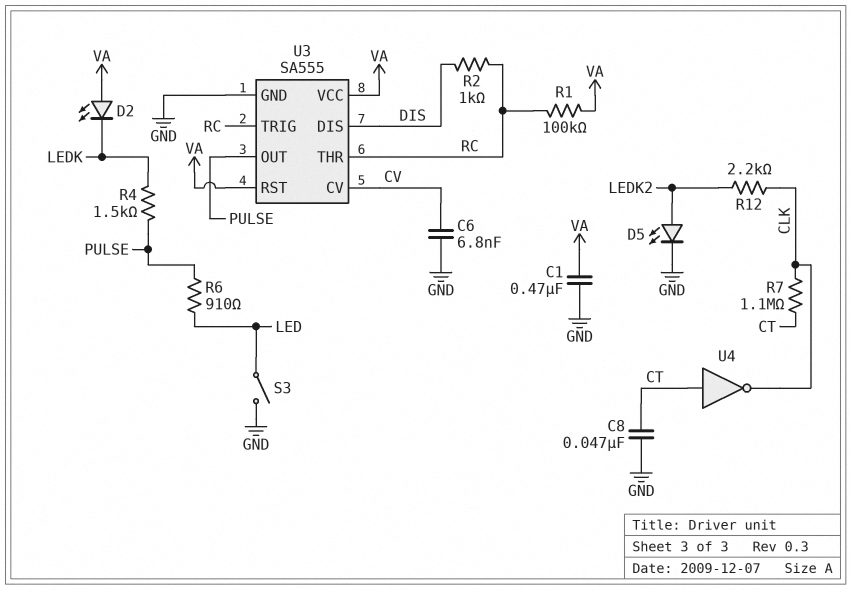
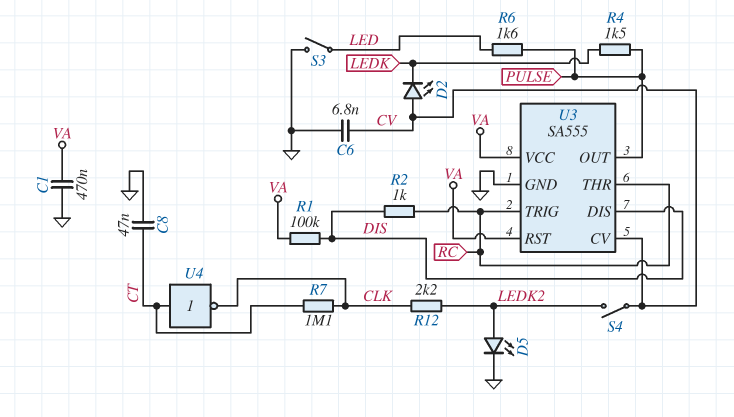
D2: LED (A VA, K LEDK) -> LED (A CV, K LEDK)
R1: 100k (RC, VA) -> 100k (DIS, VA)
R6: 910 (LED, PULSE) -> 1.6k (LED, PULSE)
S4: none -> switch (CV, LEDK2)

